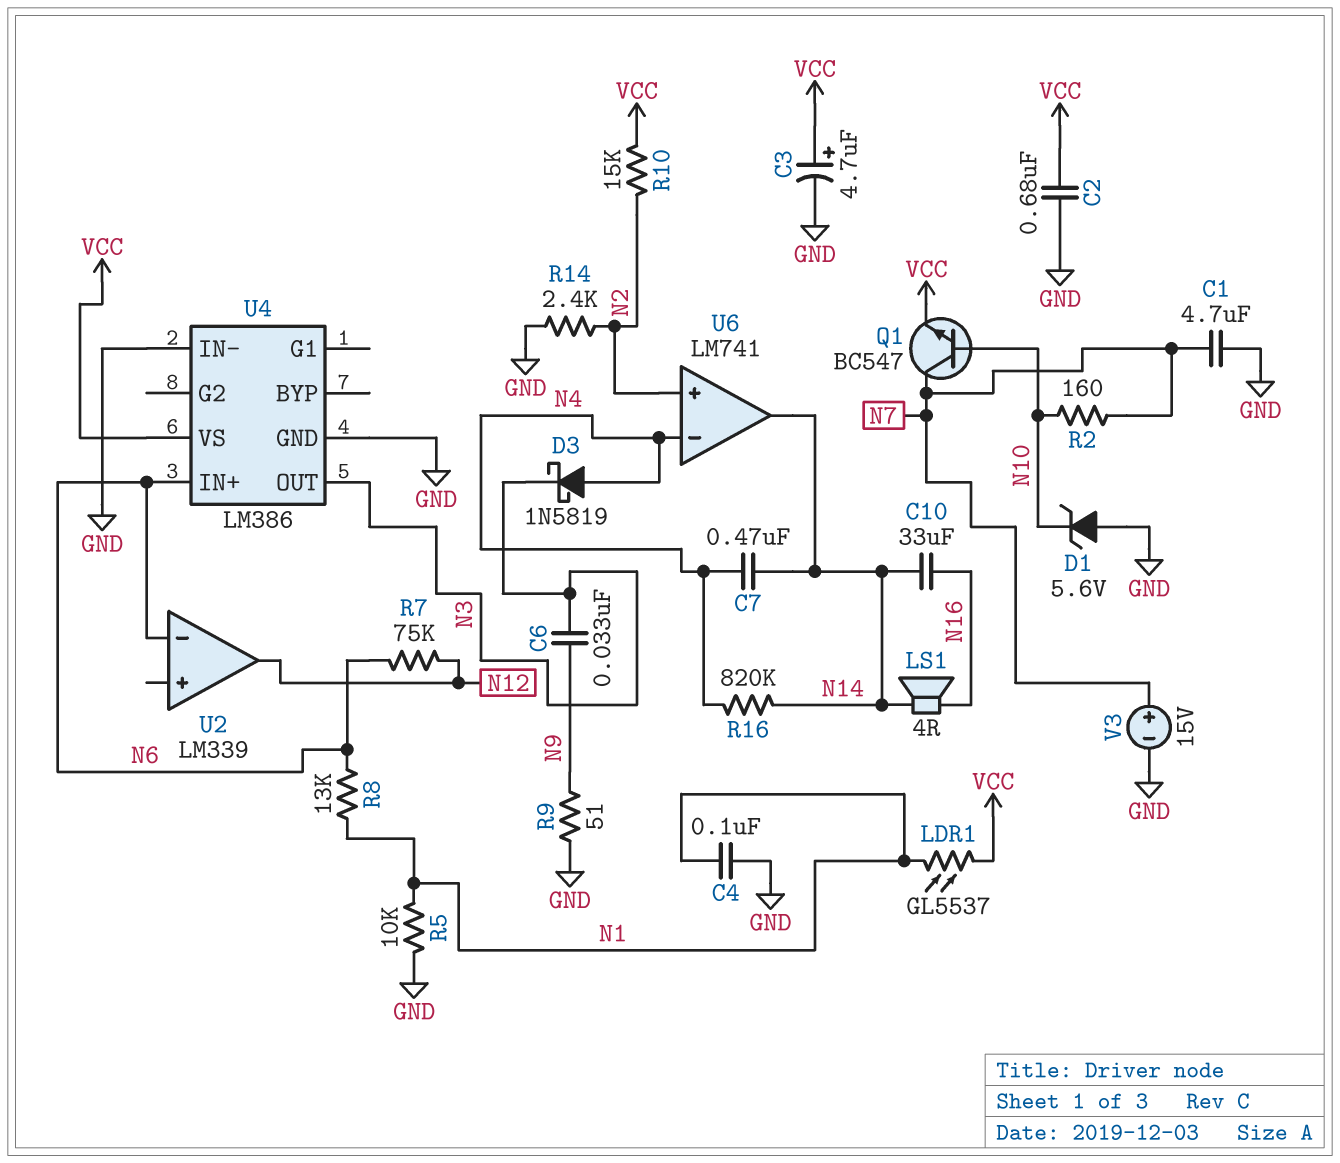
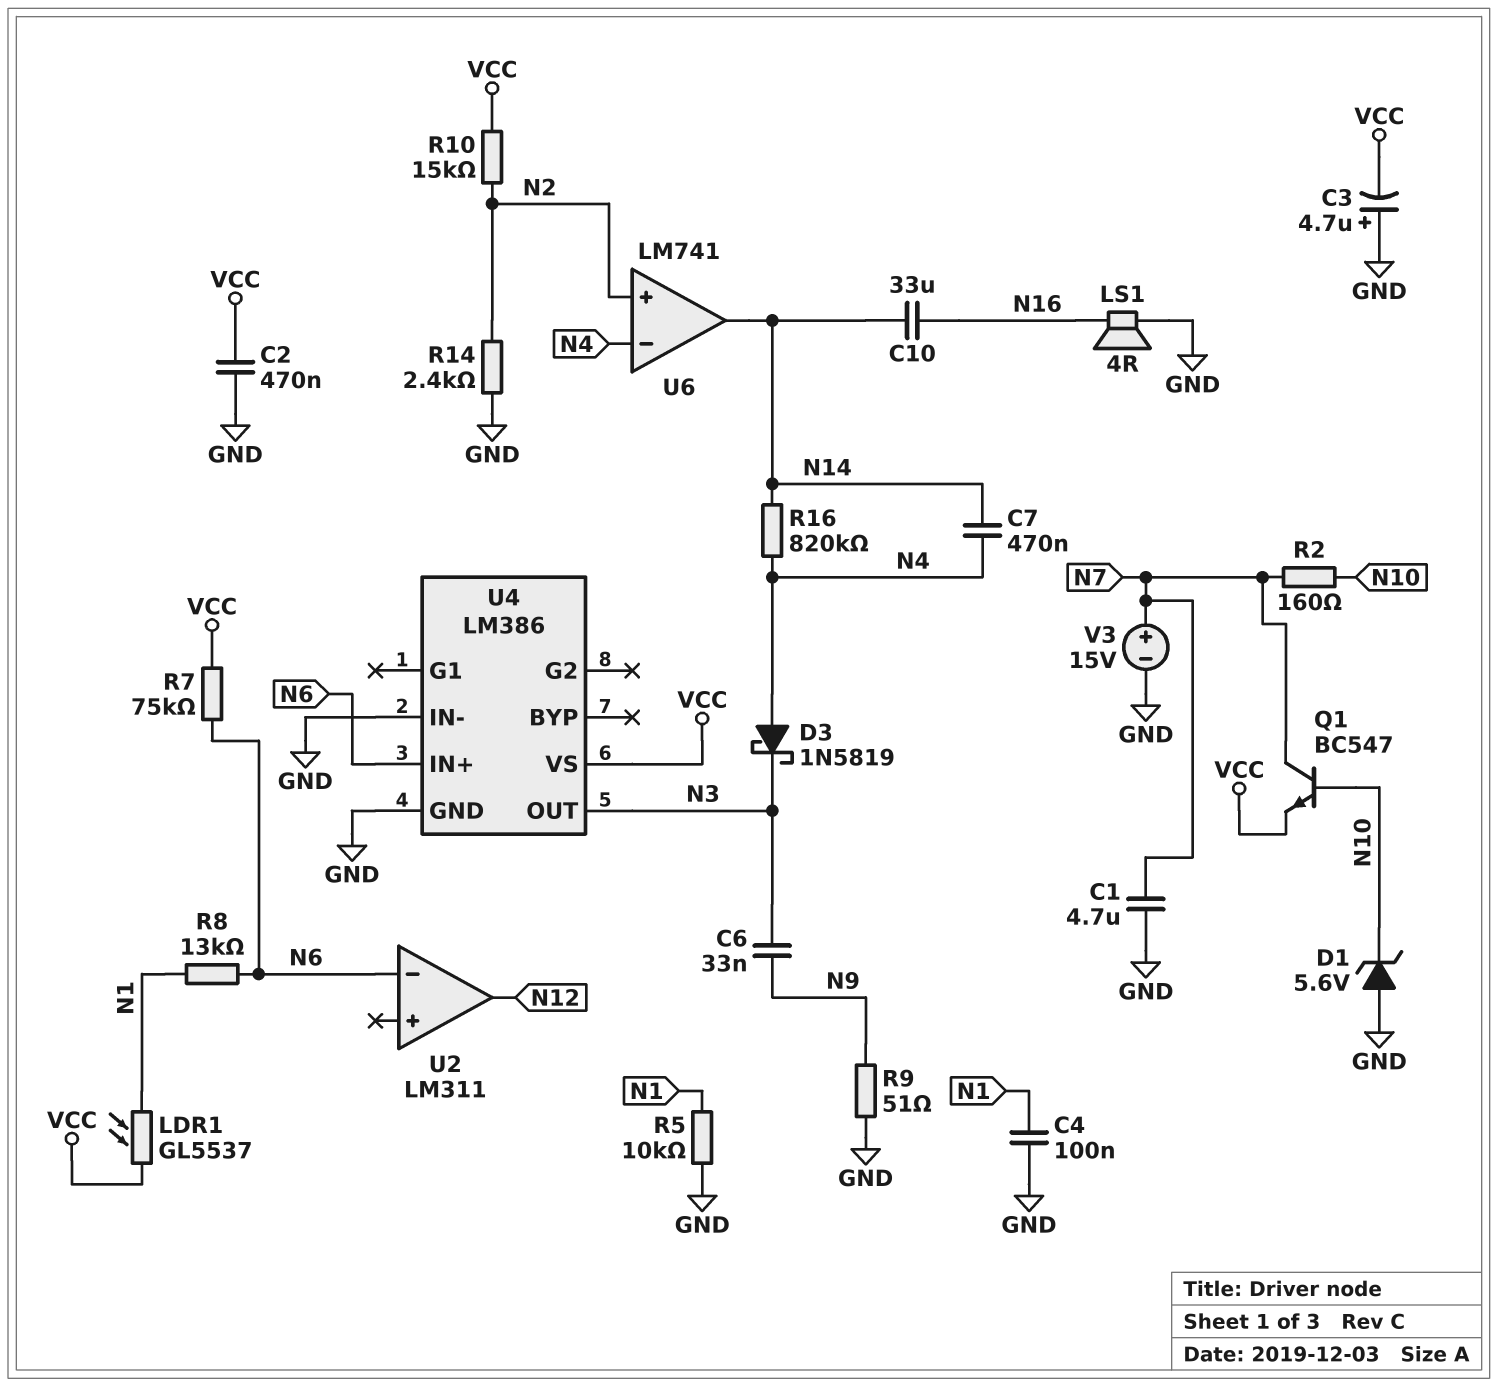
C2: 680nF (GND, VCC) -> 470nF (GND, VCC)
C3: 4.7uF (plus VCC, minus GND) -> 4.7uF (plus GND, minus VCC)
LS1: speaker 4R (N14, N16) -> speaker 4R (GND, N16)
R7: 75k (N6, N12) -> 75k (N6, VCC)
U2: LM339 -> LM311

